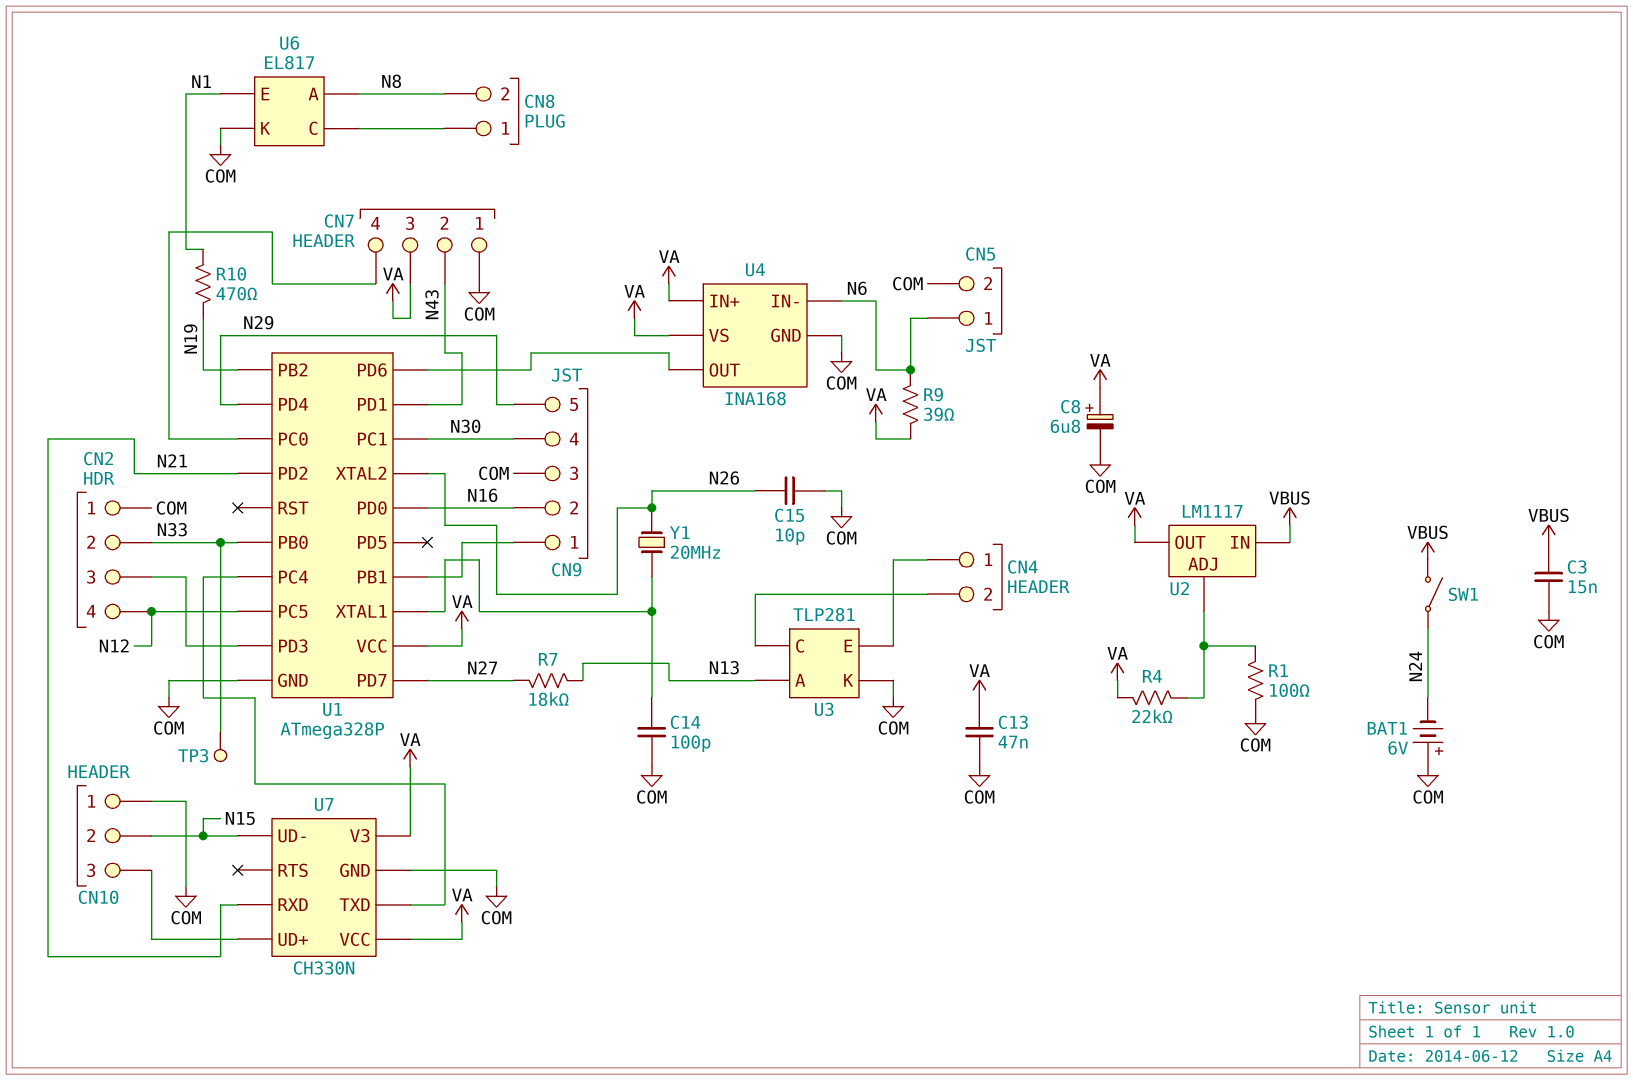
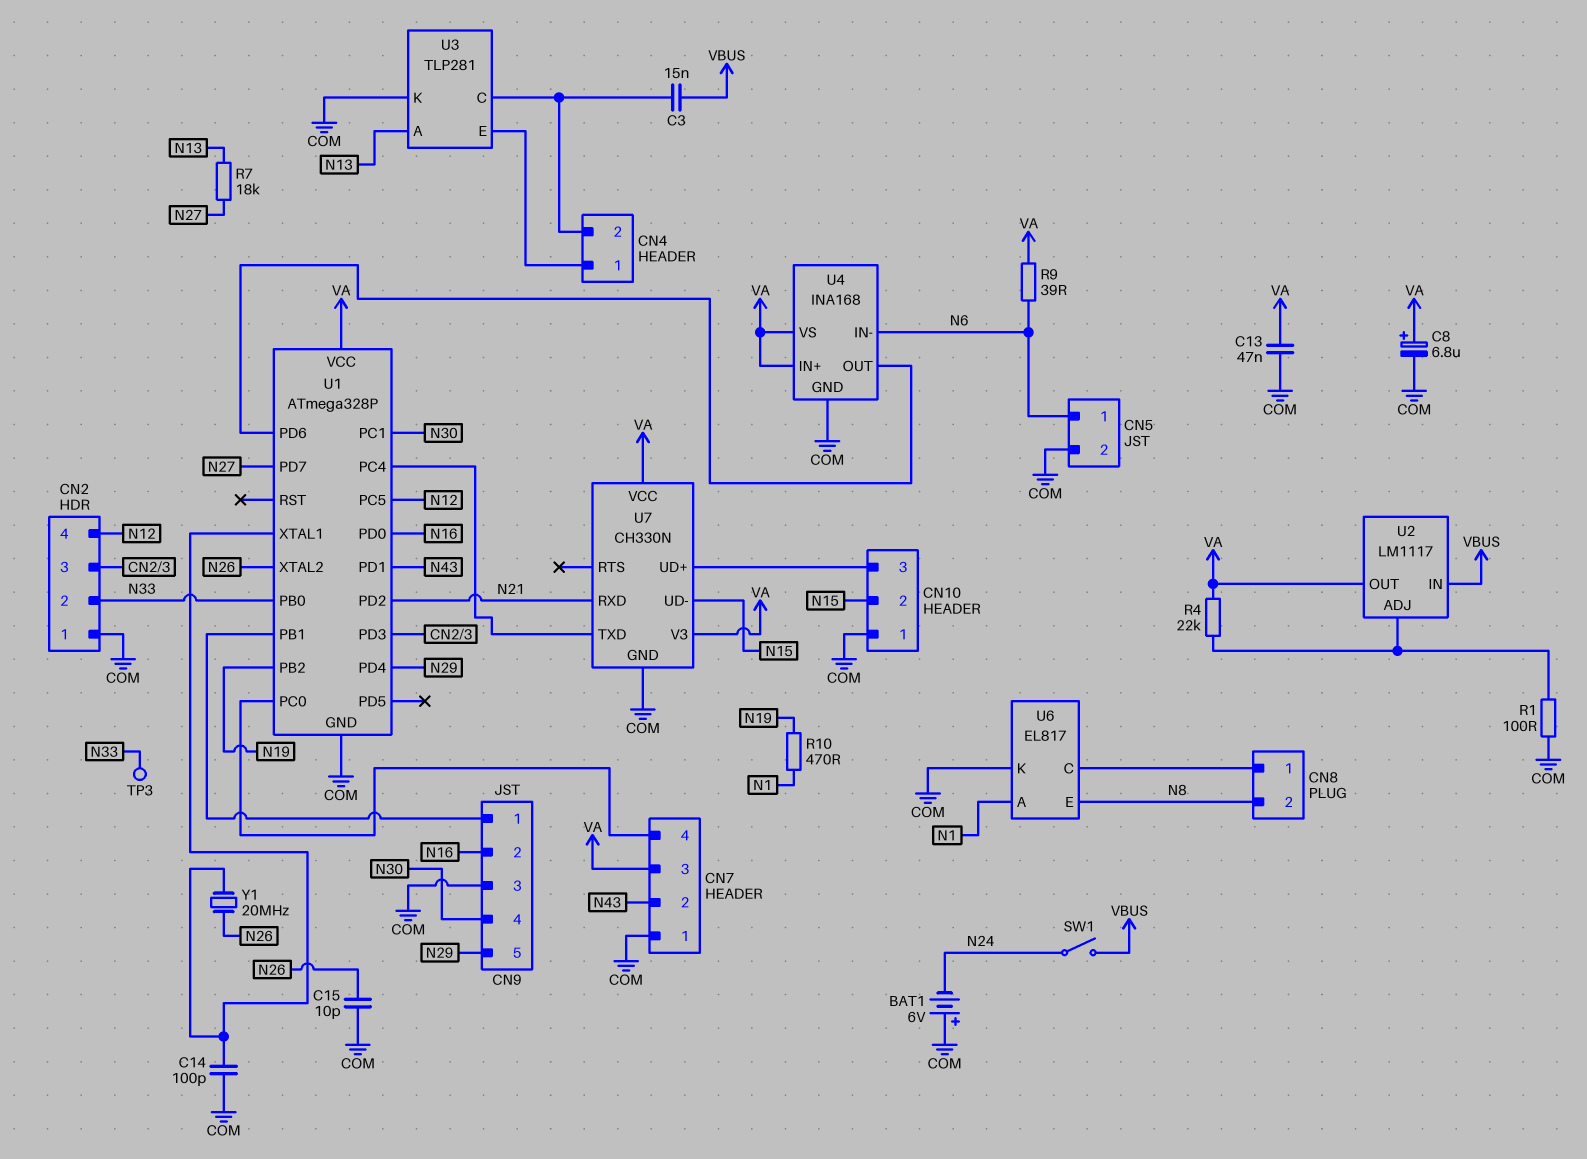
C3: 15nF (COM, VBUS) -> 15nF (CN4/2, VBUS)
U6 pin A: N8 -> N1
U6 pin E: N1 -> N8

